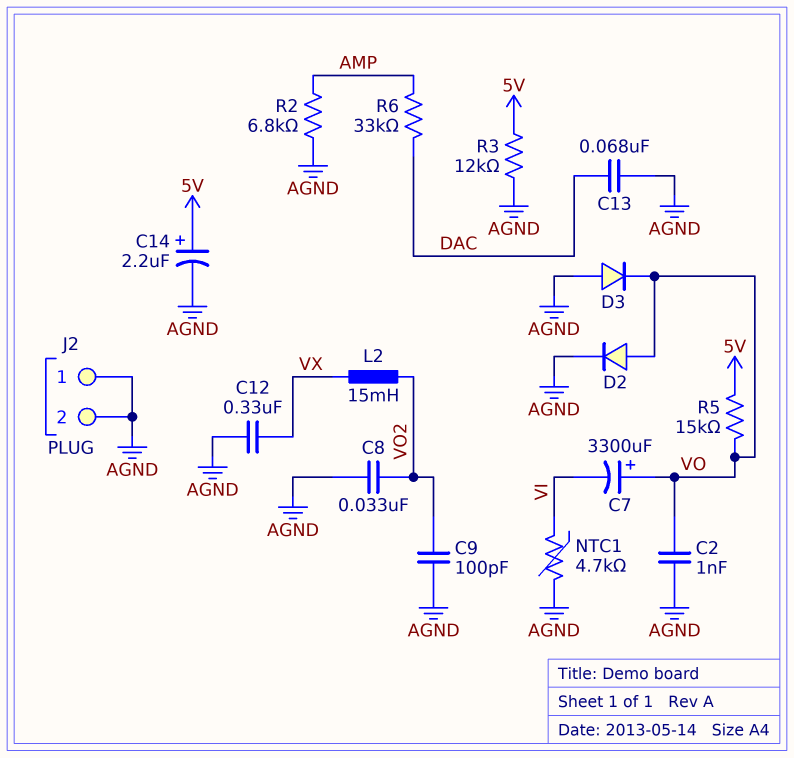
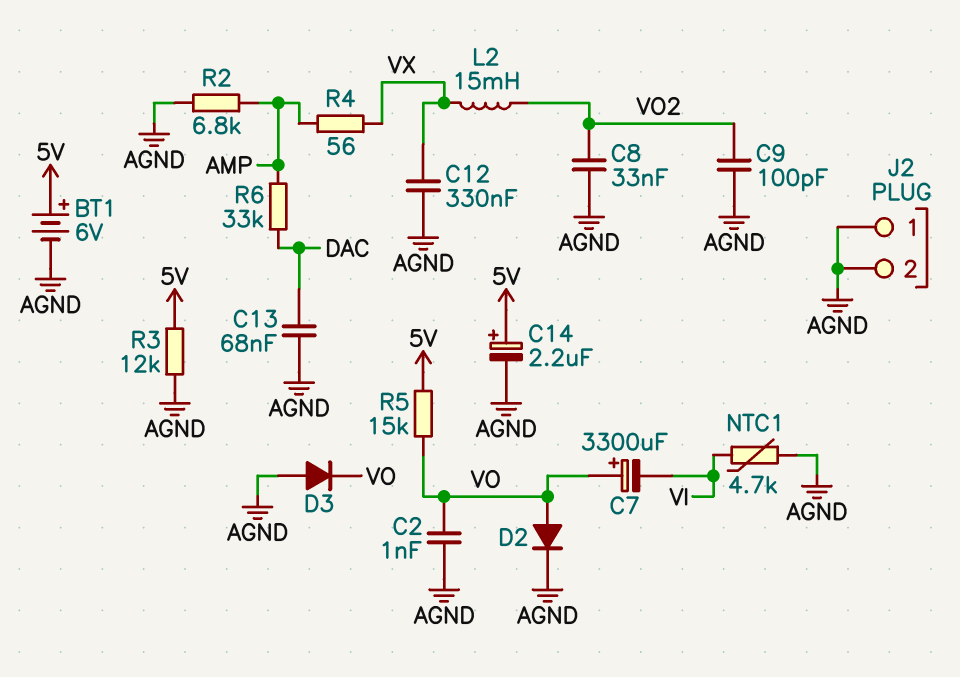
BT1: none -> 6V (plus 5V, minus AGND)
R4: none -> 56 (AMP, VX)

